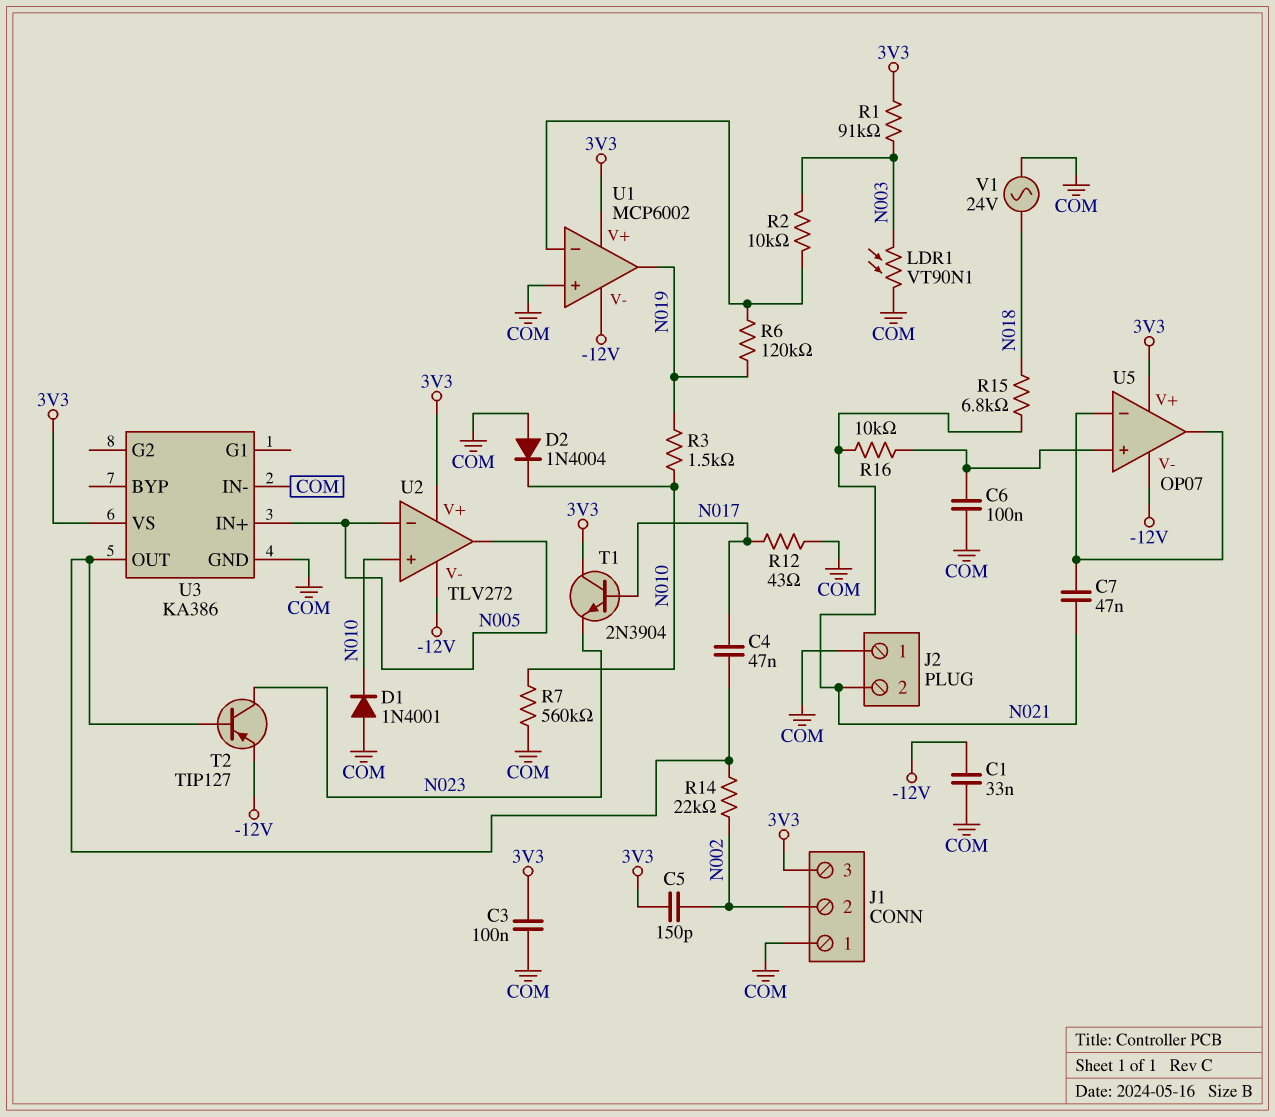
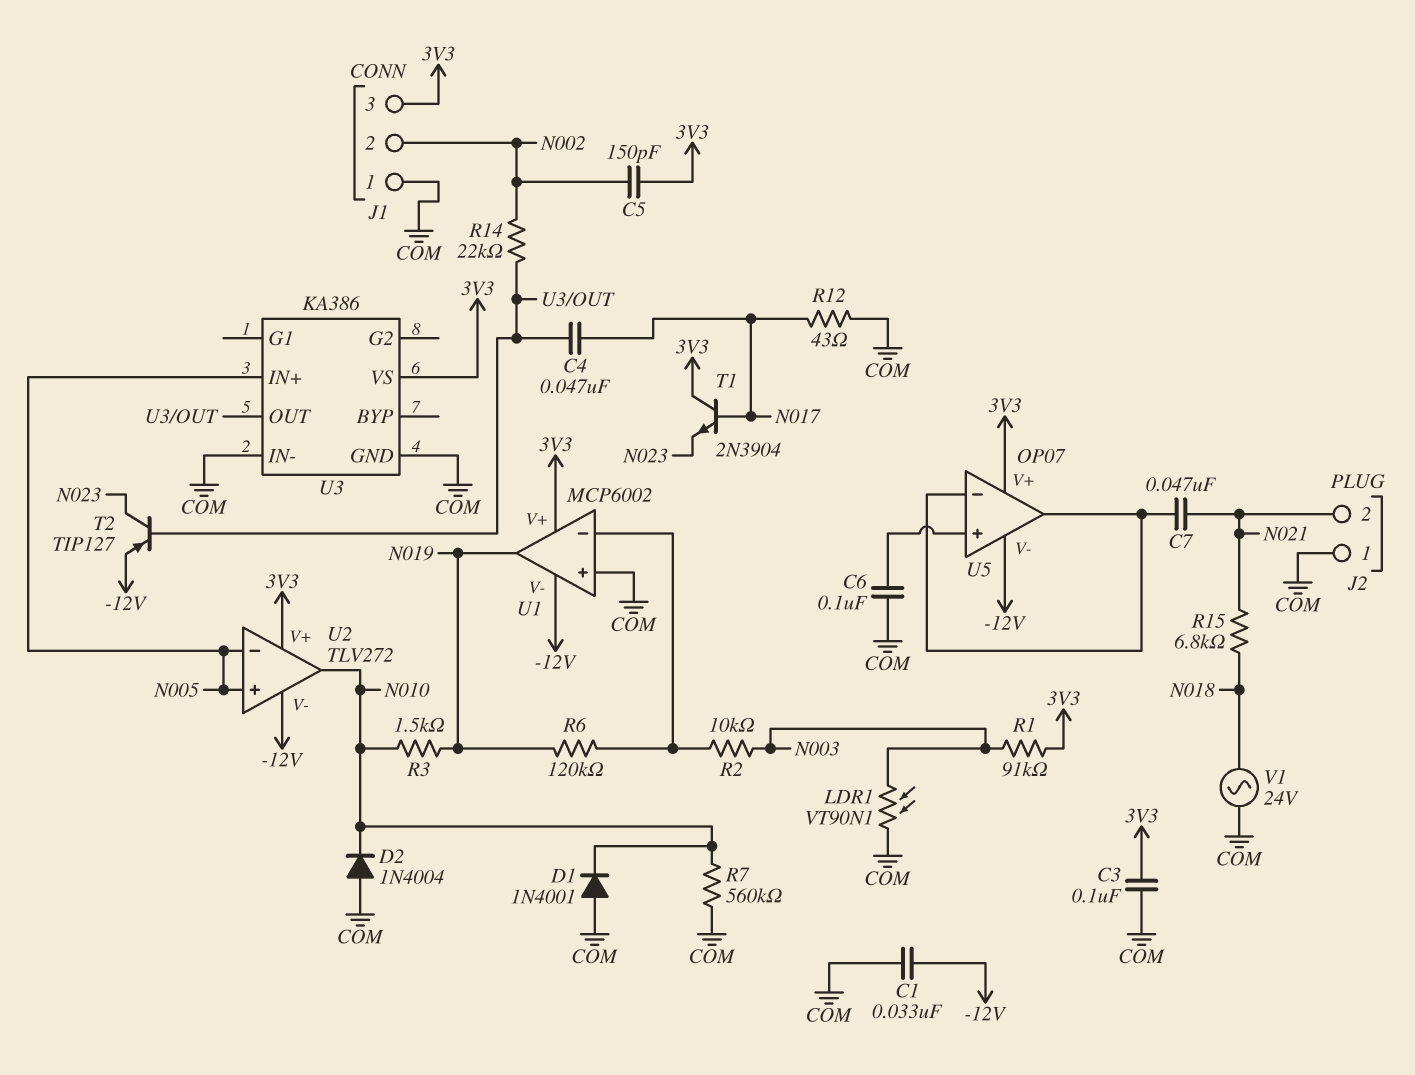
R16: 10k (N021, U5/in+) -> none
U2 pin in+: N010 -> N005
U2 pin out: N005 -> N010

